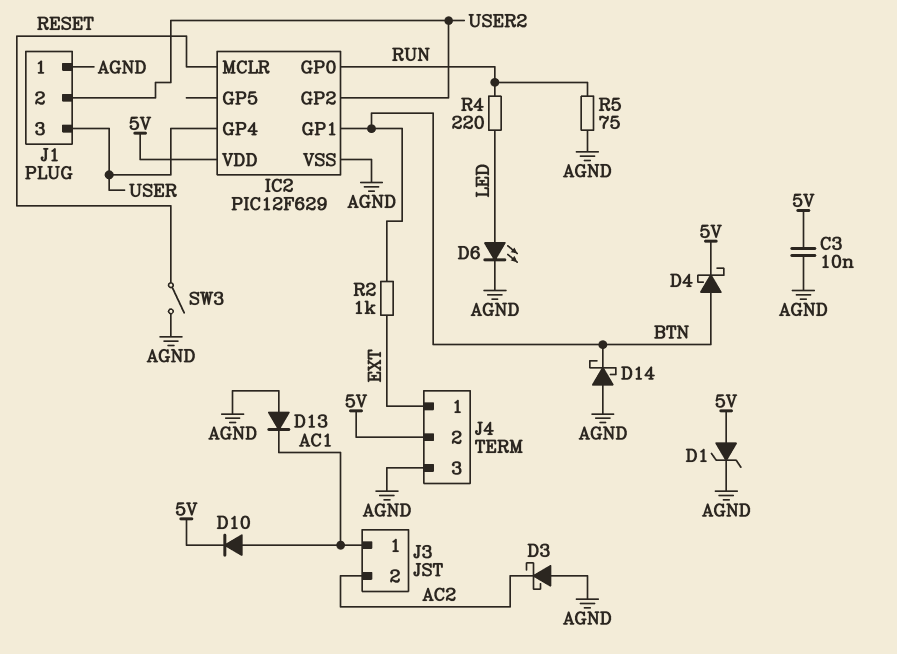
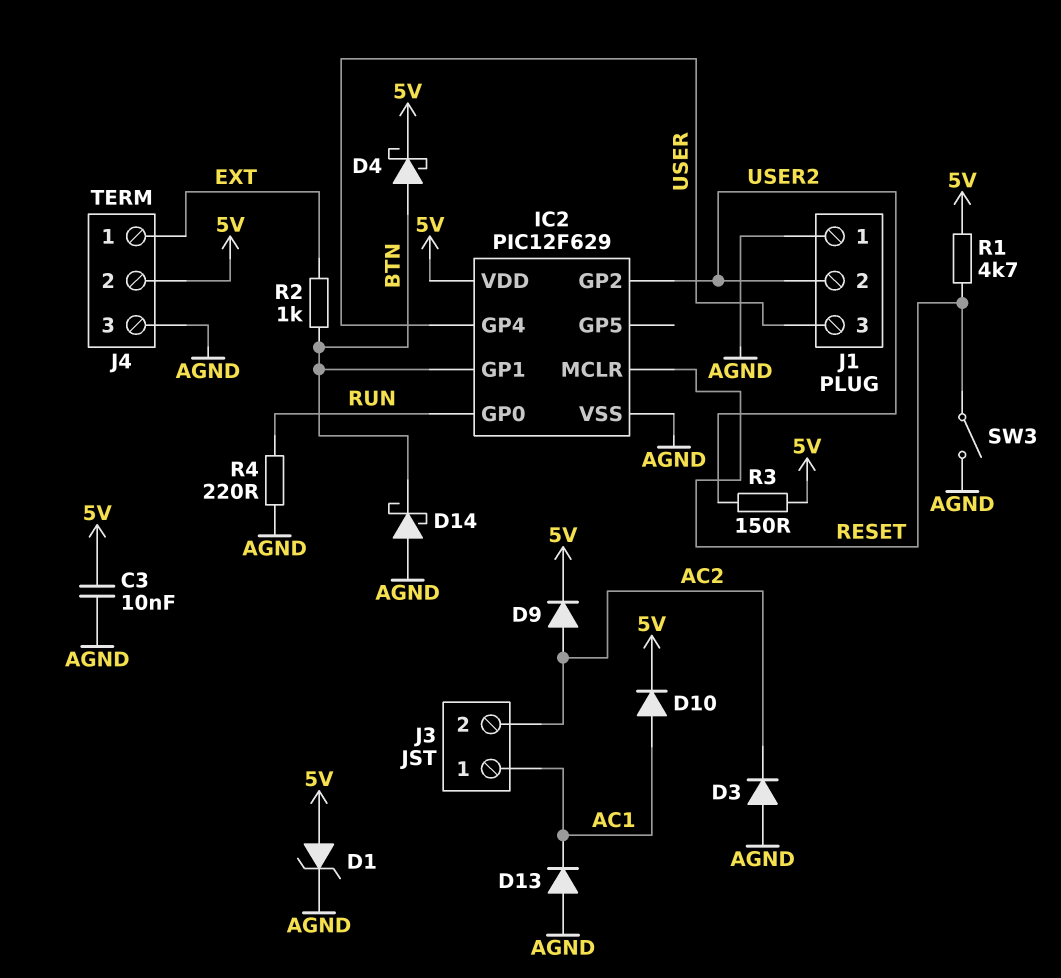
D3: schottky (A AGND, K AC2) -> diode (A AGND, K AC2)
D6: LED (A LED, K AGND) -> none
D9: none -> diode (A AC2, K 5V)
R1: none -> 4.7k (5V, RESET)
R3: none -> 150 (5V, USER2)
R4: 220 (LED, RUN) -> 220 (AGND, RUN)
R5: 75 (AGND, RUN) -> none

